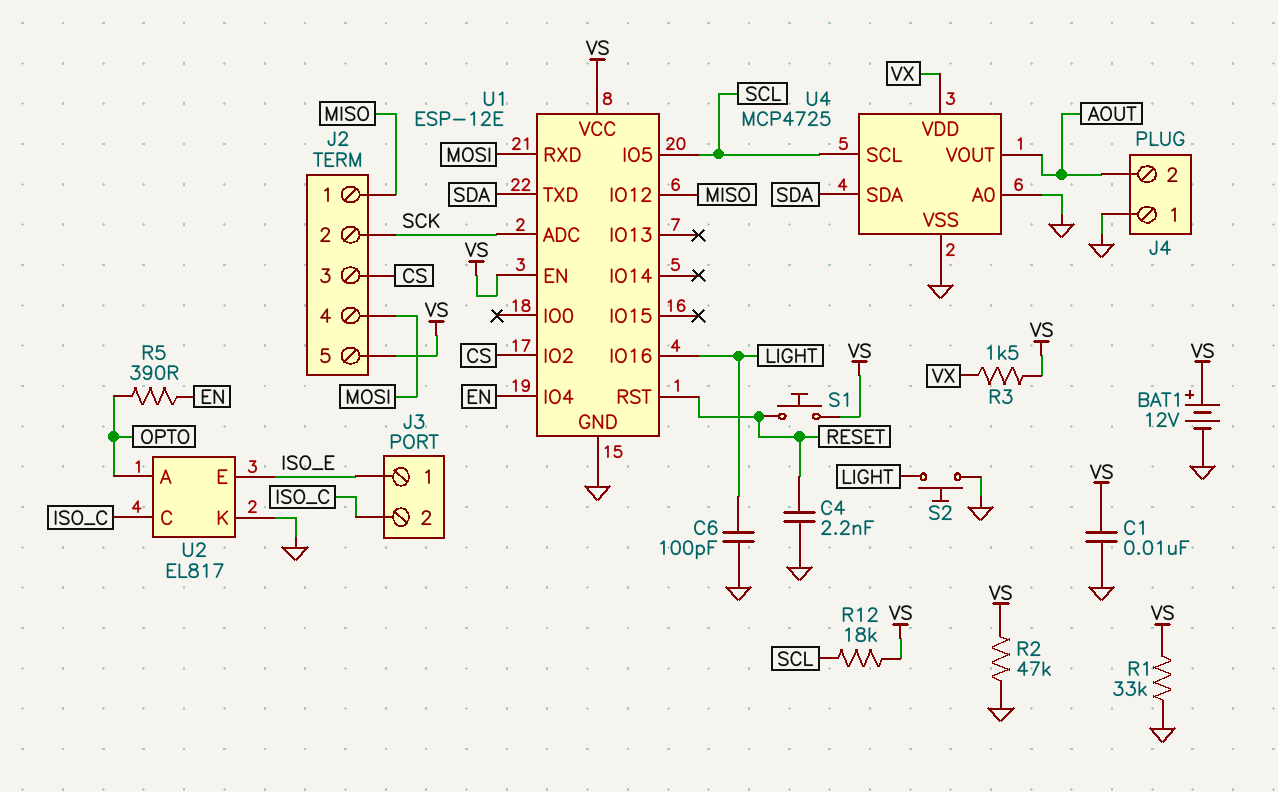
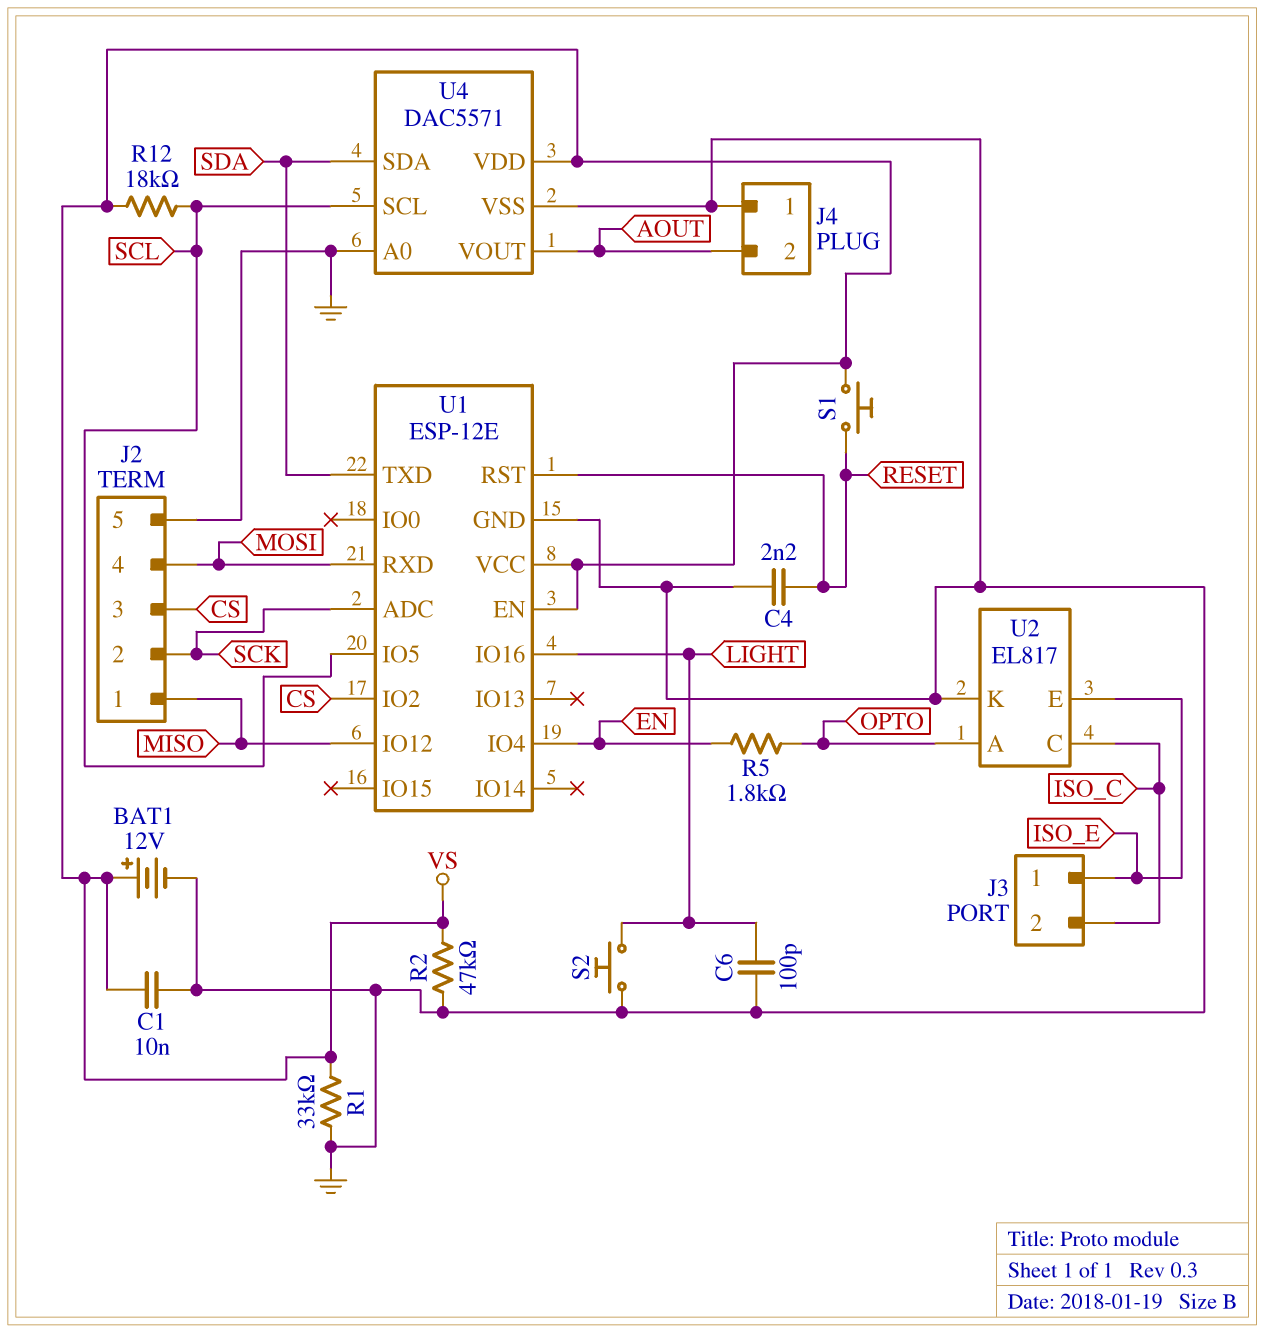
J2 pin 5: VS -> GND
R3: 1.5k (VS, VX) -> none
R5: 390 (EN, OPTO) -> 1.8k (EN, OPTO)
U4: MCP4725 -> DAC5571
U4 pin VDD: VX -> VS

